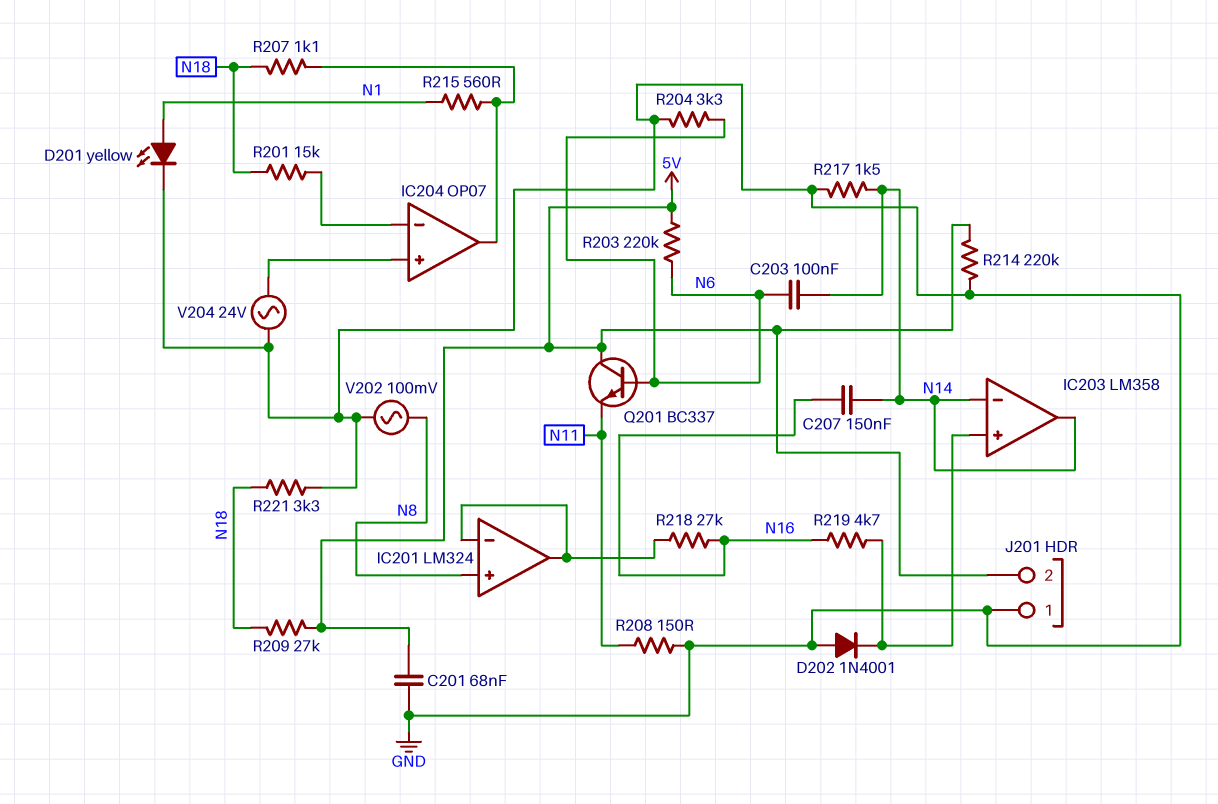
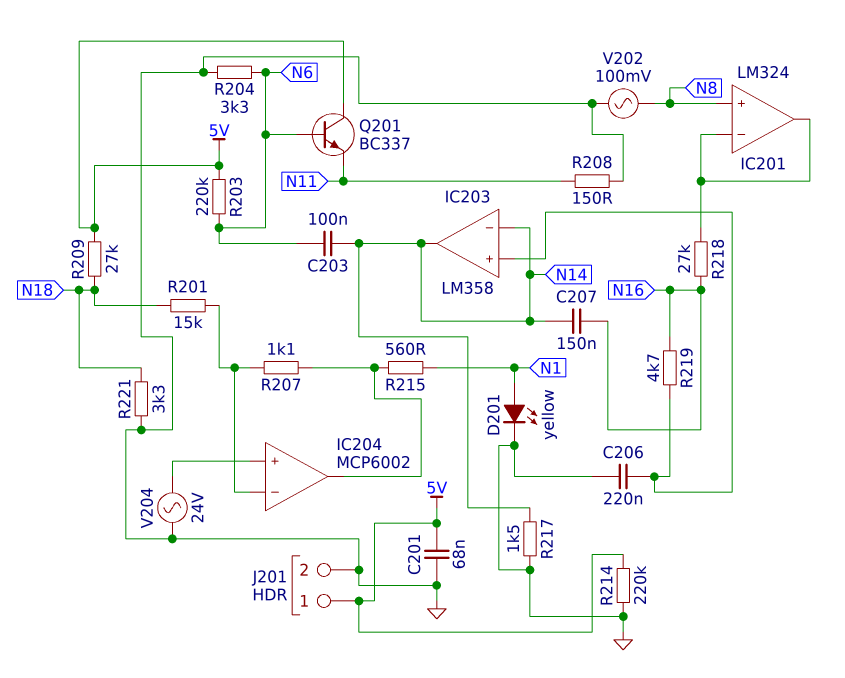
C206: none -> 220nF (GND, IC203/in+)
D202: diode 1N4001 (A GND, K IC203/in+) -> none
IC204: OP07 -> MCP6002
J201 pin 1: GND -> 5V
J201 pin 2: 5V -> GND
R207: 1.1k (IC204/out, N18) -> 1.1k (IC204/in-, IC204/out)

